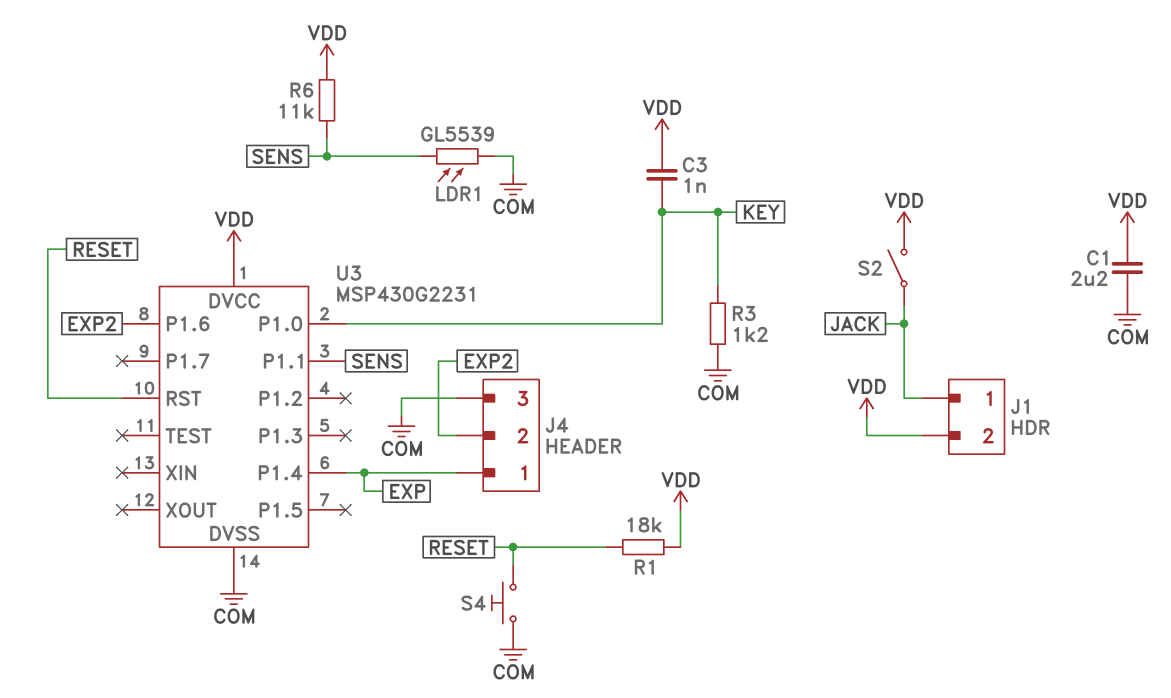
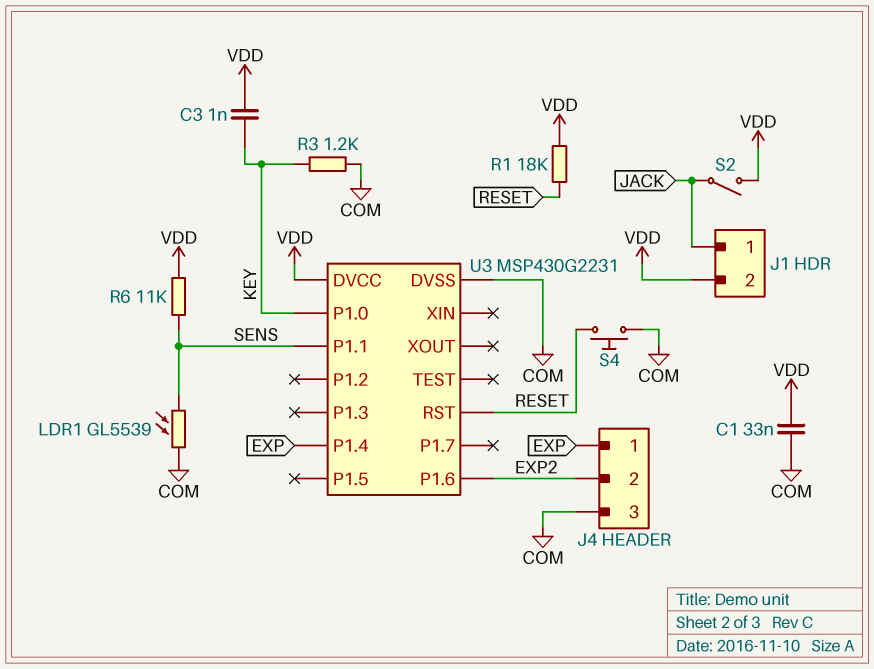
C1: 2.2uF (COM, VDD) -> 33nF (COM, VDD)

